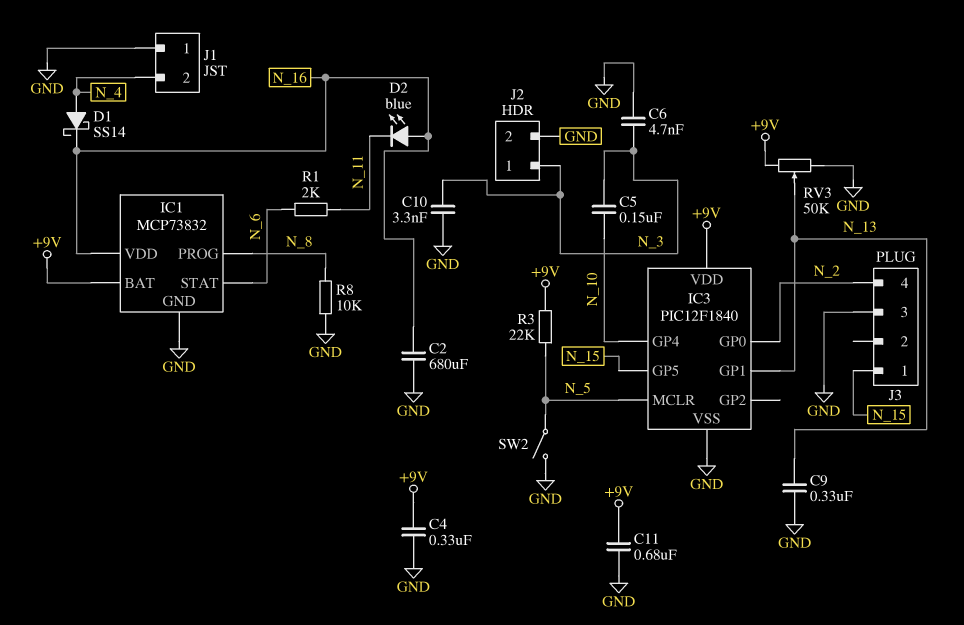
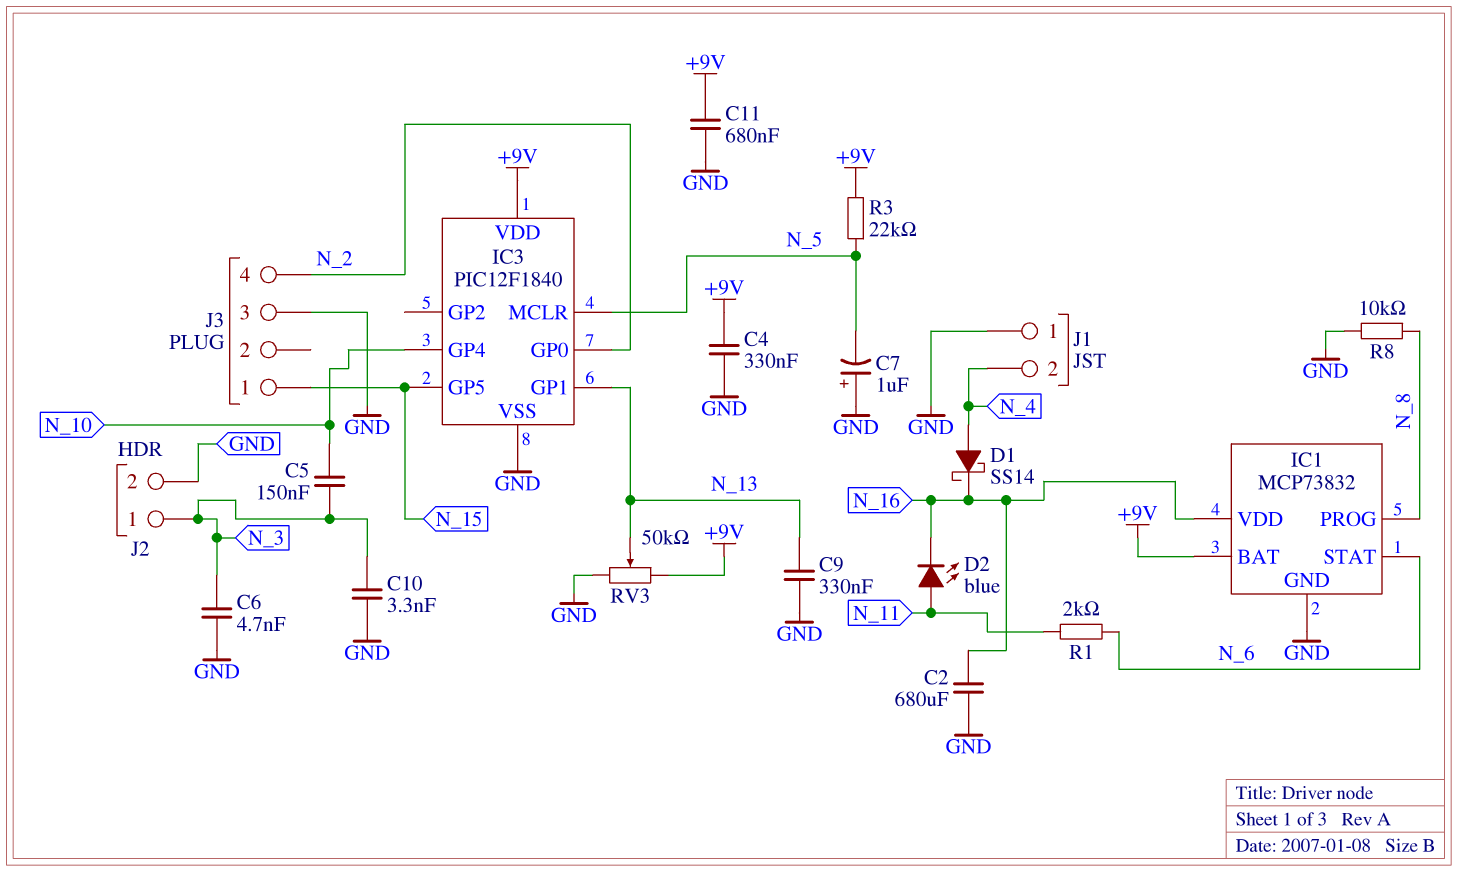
C7: none -> 1uF (plus GND, minus N_5)
D2: LED blue (A N_16, K N_11) -> LED blue (A N_11, K N_16)
SW2: switch (GND, N_5) -> none

